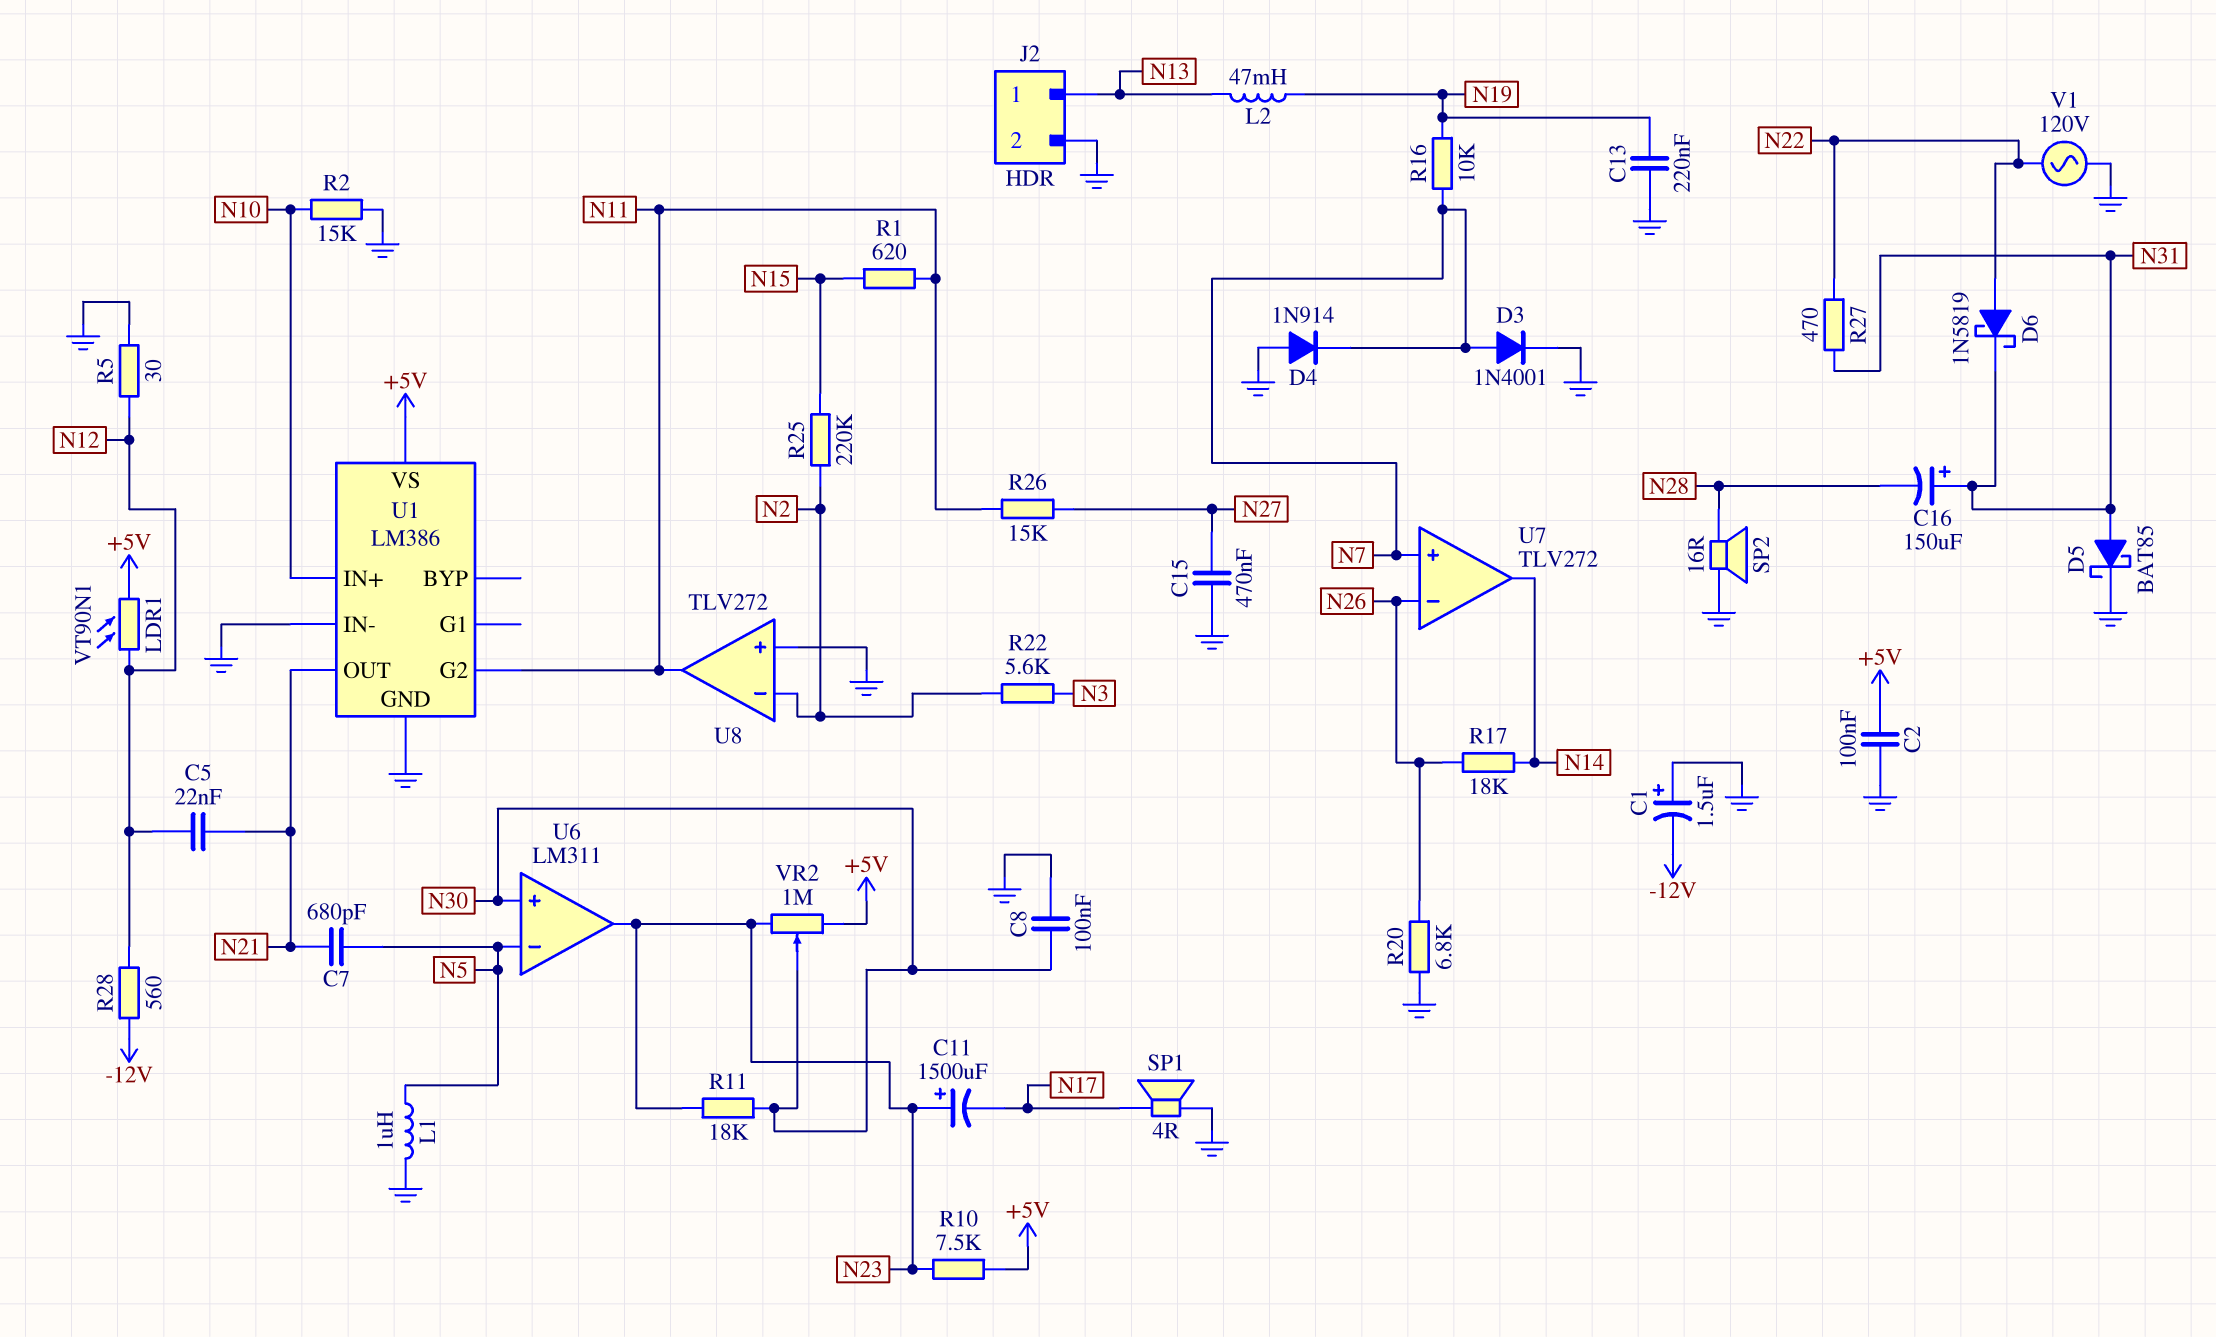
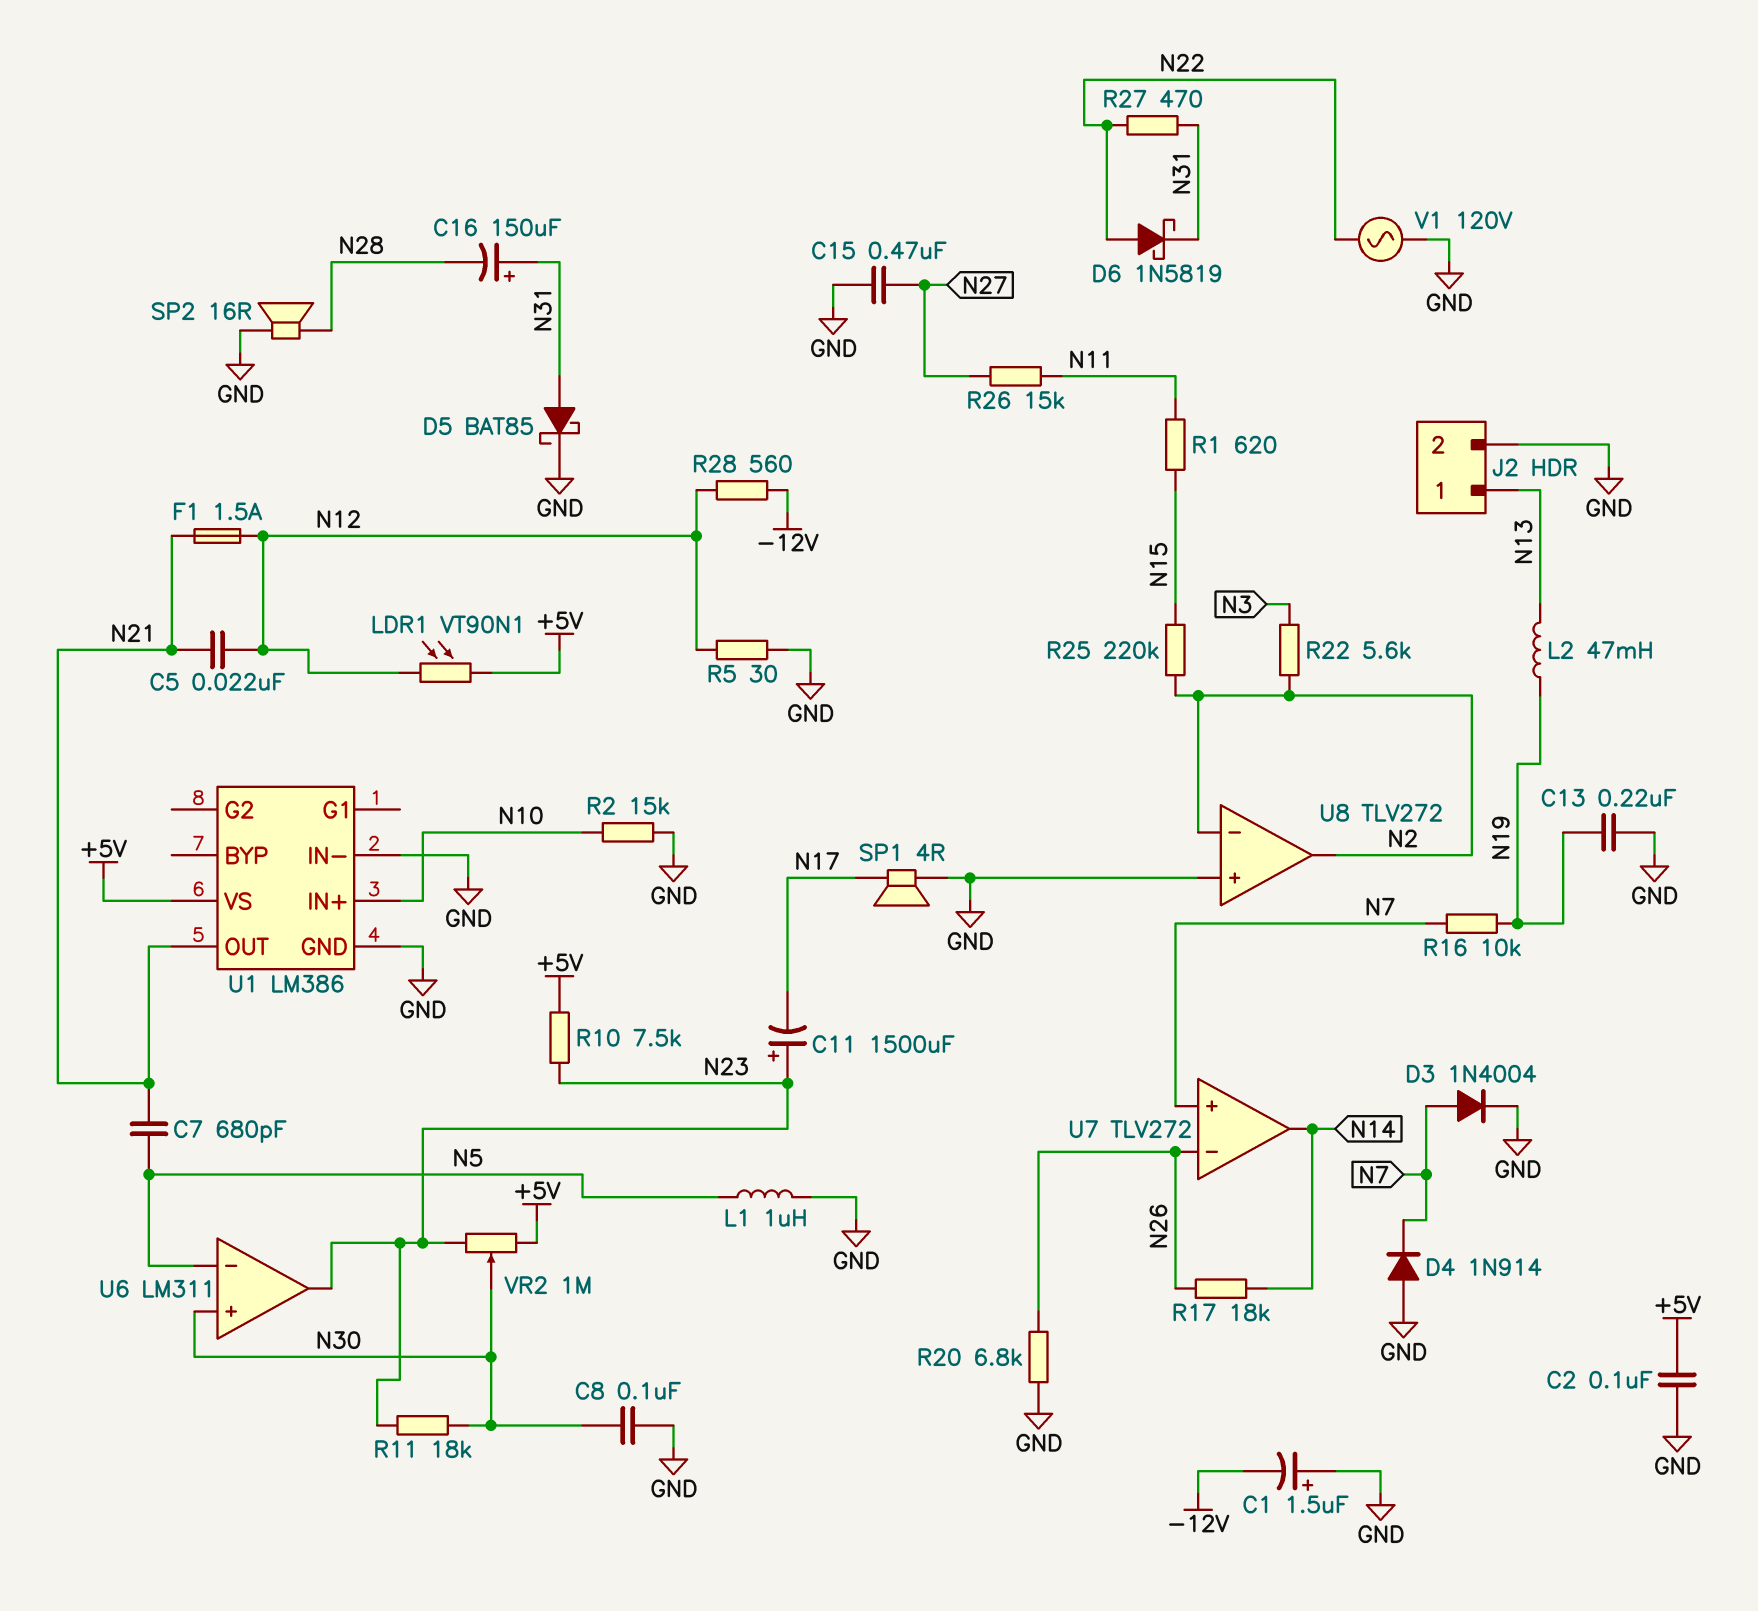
D3: diode 1N4001 (A N7, K GND) -> diode 1N4004 (A N7, K GND)
F1: none -> 1.5A (N12, N21)
U1 pin G2: N11 -> none
U8 pin out: N11 -> N2

